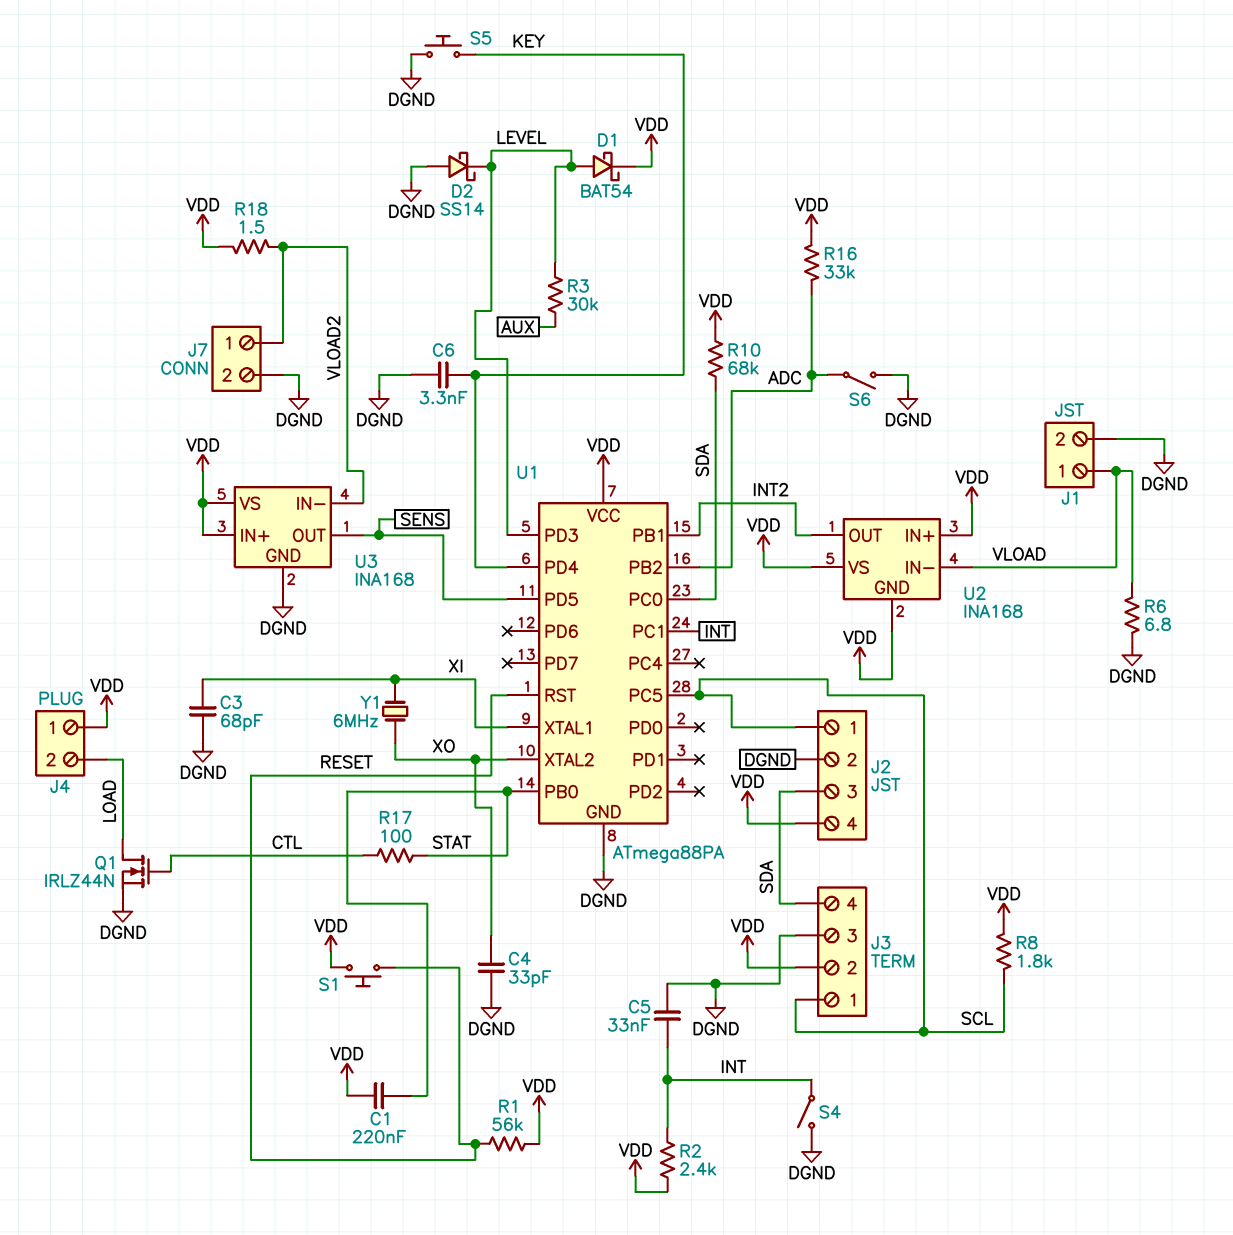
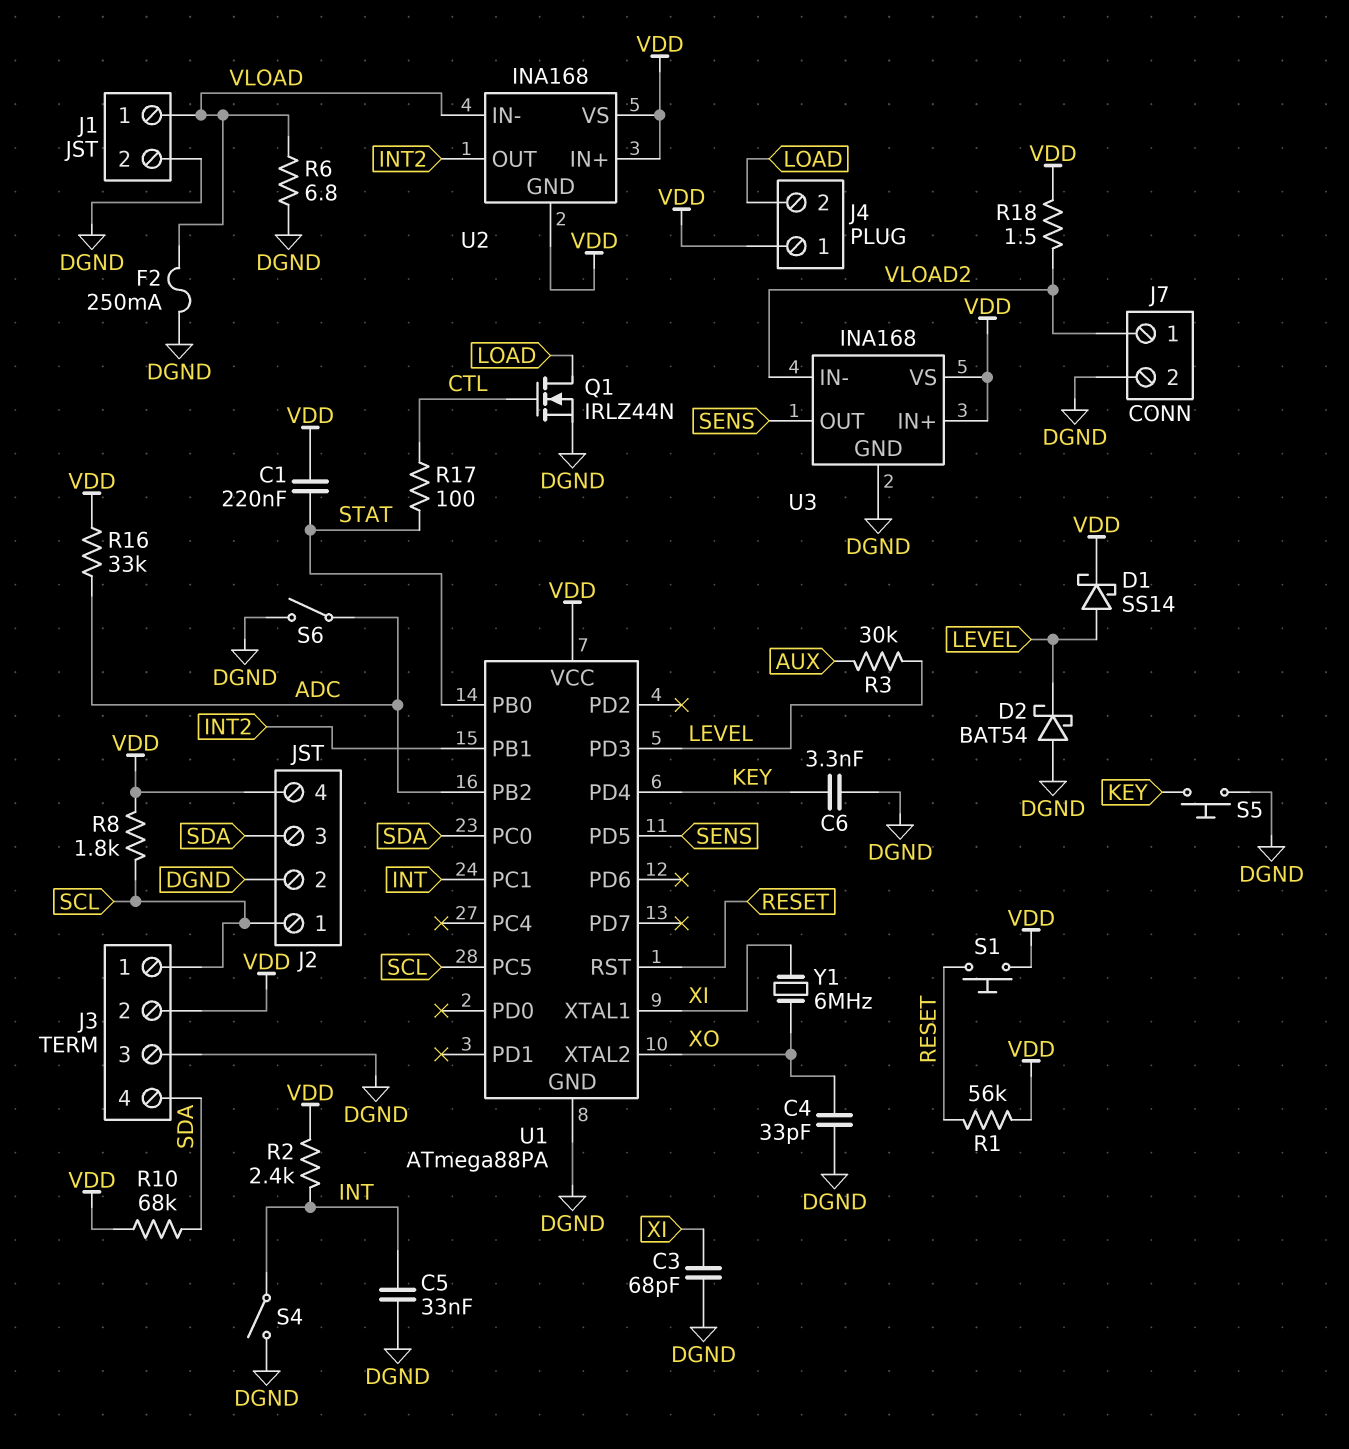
D1: schottky BAT54 (A LEVEL, K VDD) -> schottky SS14 (A LEVEL, K VDD)
D2: schottky SS14 (A DGND, K LEVEL) -> schottky BAT54 (A DGND, K LEVEL)
F2: none -> 250mA (DGND, VLOAD)

